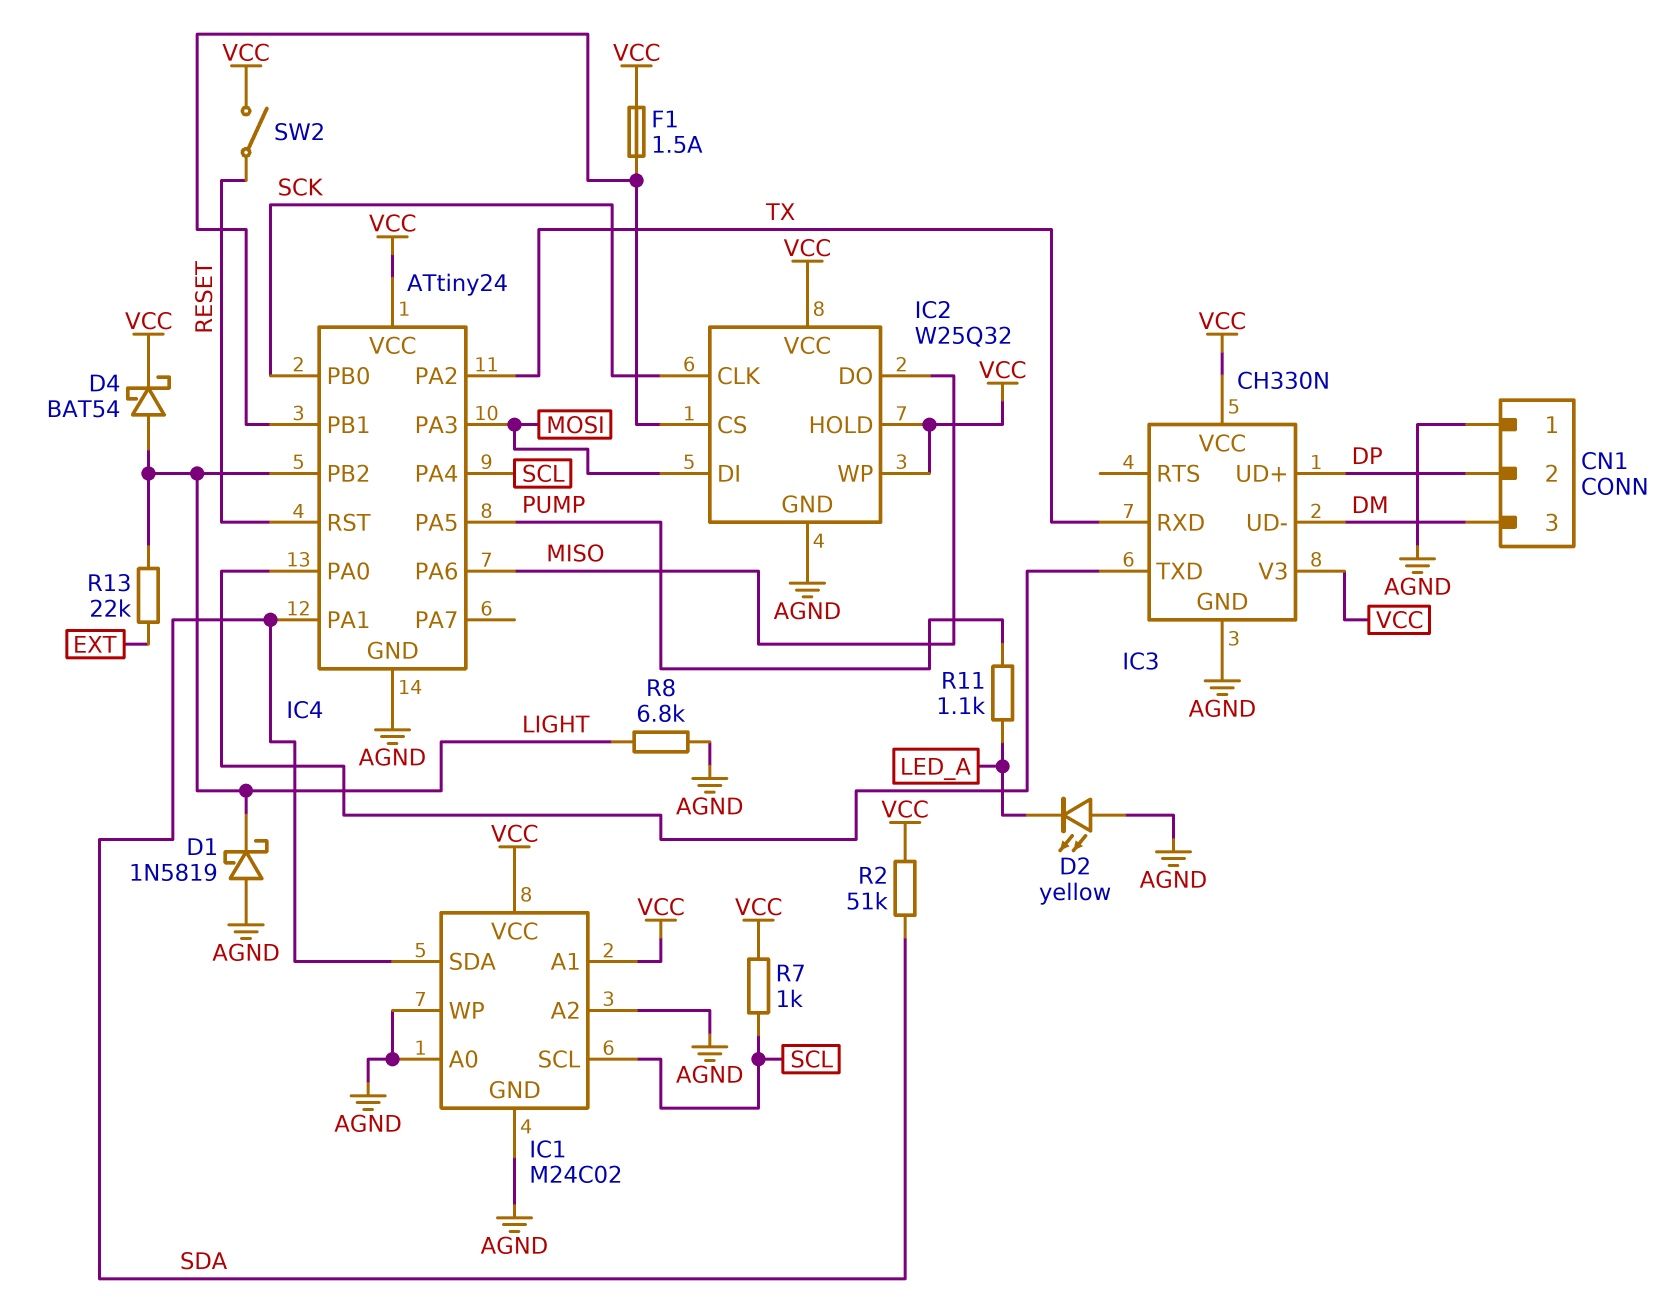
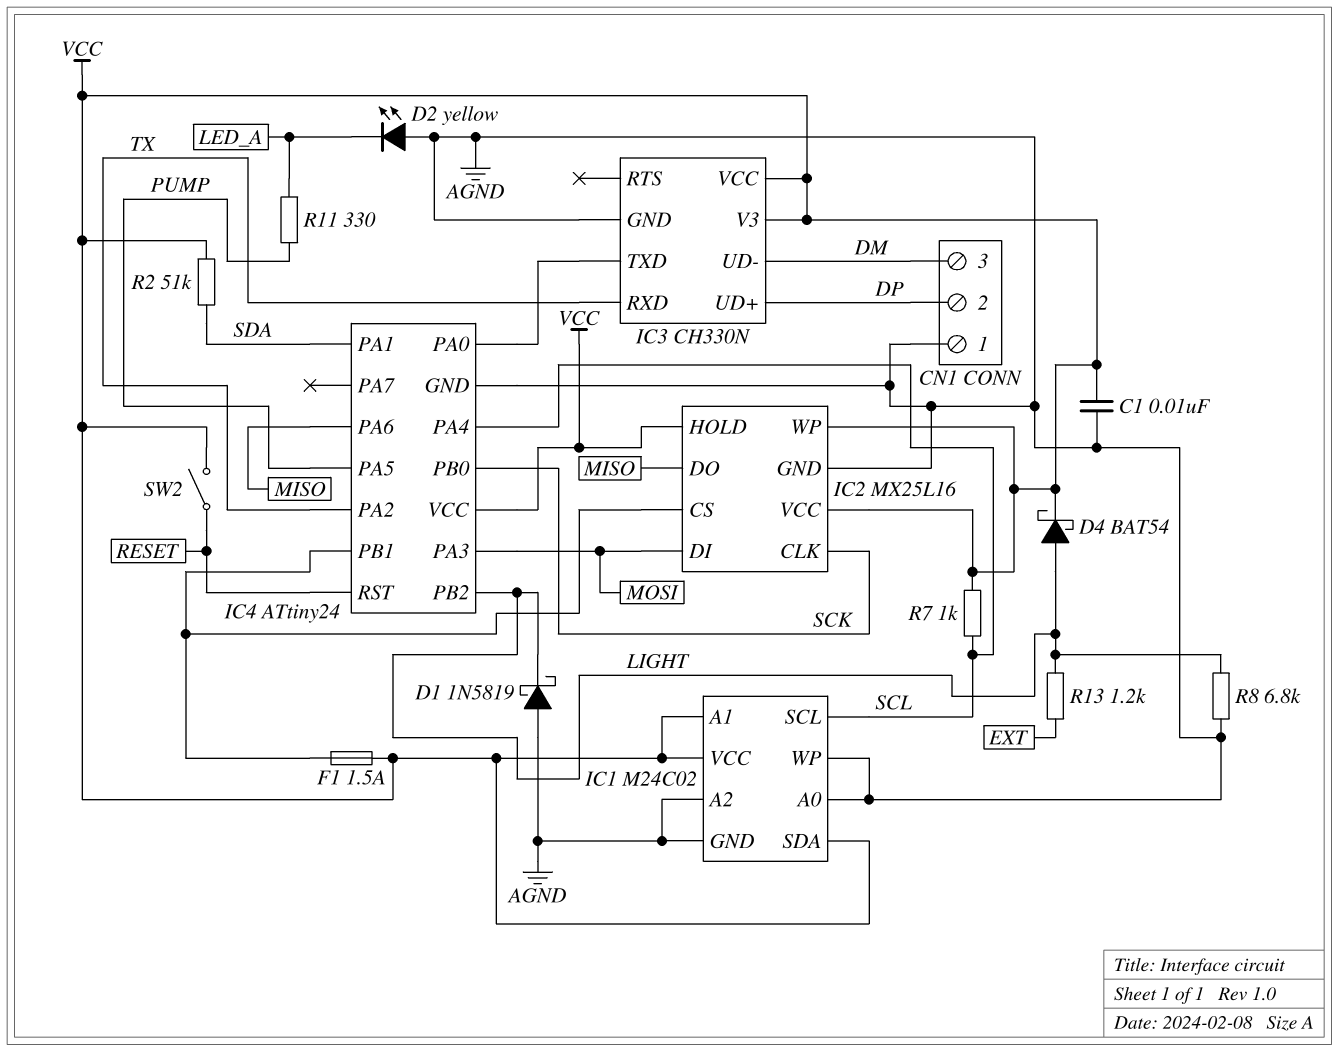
C1: none -> 10nF (AGND, VCC)
IC1 pin SDA: SDA -> VCC
IC2: W25Q32 -> MX25L16
R11: 1.1k (LED_A, PUMP) -> 330 (LED_A, PUMP)
R13: 22k (EXT, LIGHT) -> 1.2k (EXT, LIGHT)

